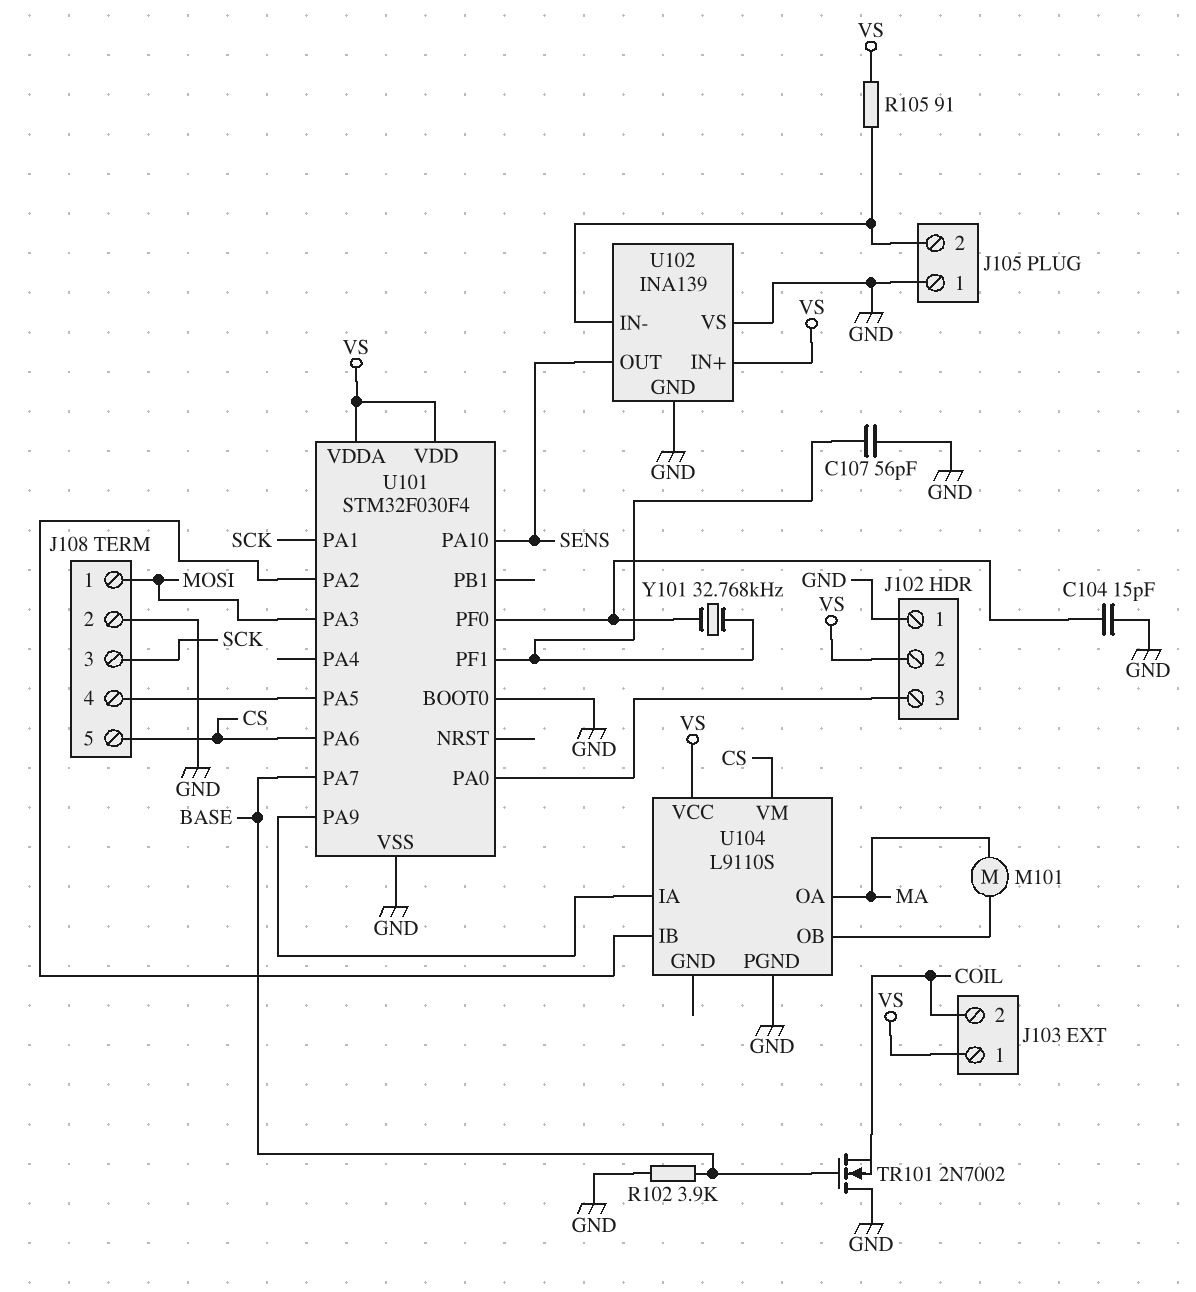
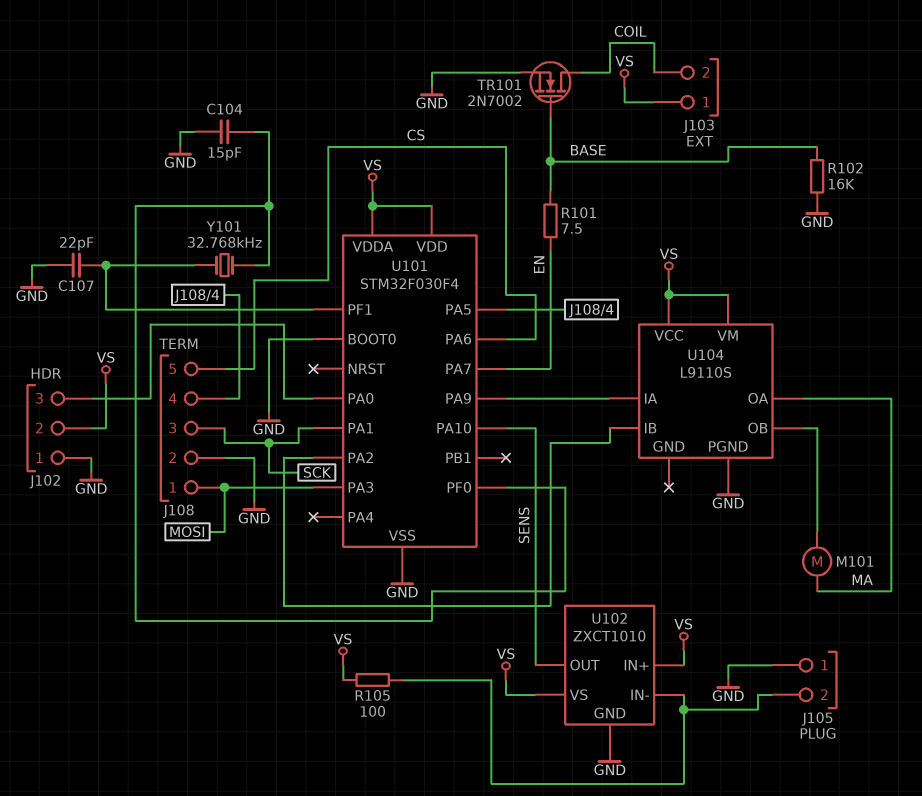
C107: 56pF (GND, U101/PF1) -> 22pF (GND, U101/PF1)
R101: none -> 7.5 (BASE, EN)
R102: 3.9k (BASE, GND) -> 16k (BASE, GND)
R105: 91 (J105/2, VS) -> 100 (J105/2, VS)
TR101: NMOS 2N7002 (G BASE, D GND, S COIL) -> NMOS 2N7002 (G BASE, D COIL, S GND)
U101 pin PA7: BASE -> EN
U102: INA139 -> ZXCT1010
U102 pin VS: GND -> VS
U104 pin VM: CS -> VS

